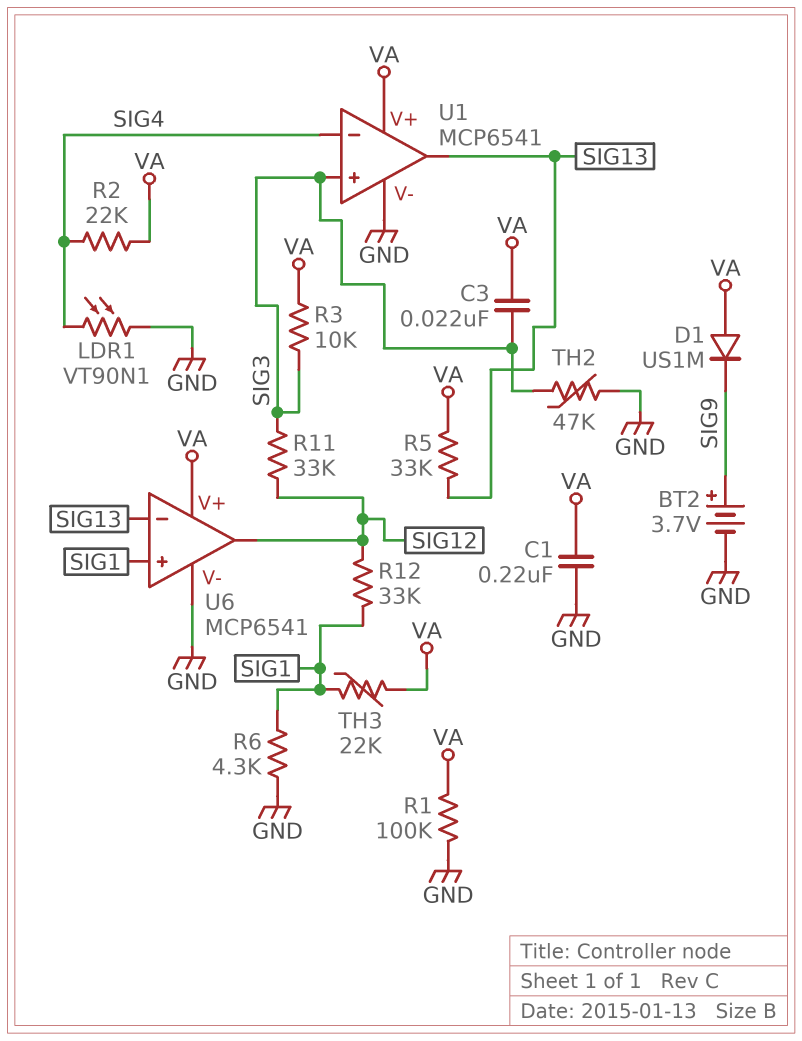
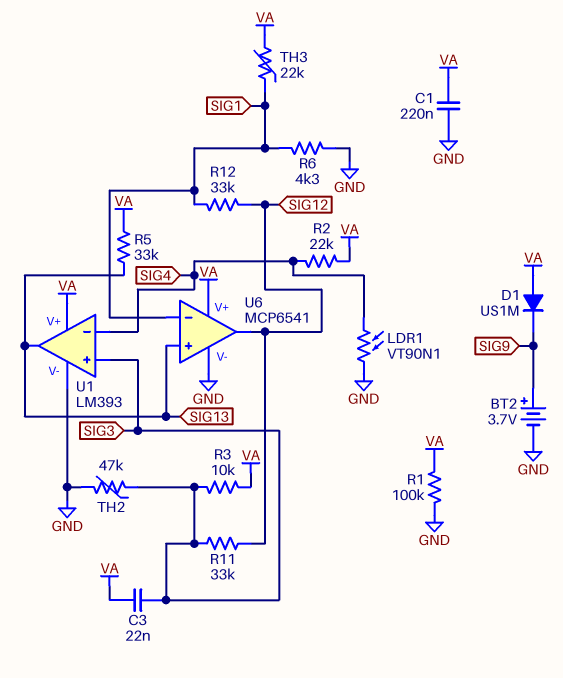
U1: MCP6541 -> LM393
U6 pin in+: SIG1 -> SIG13
U6 pin in-: SIG13 -> SIG1

